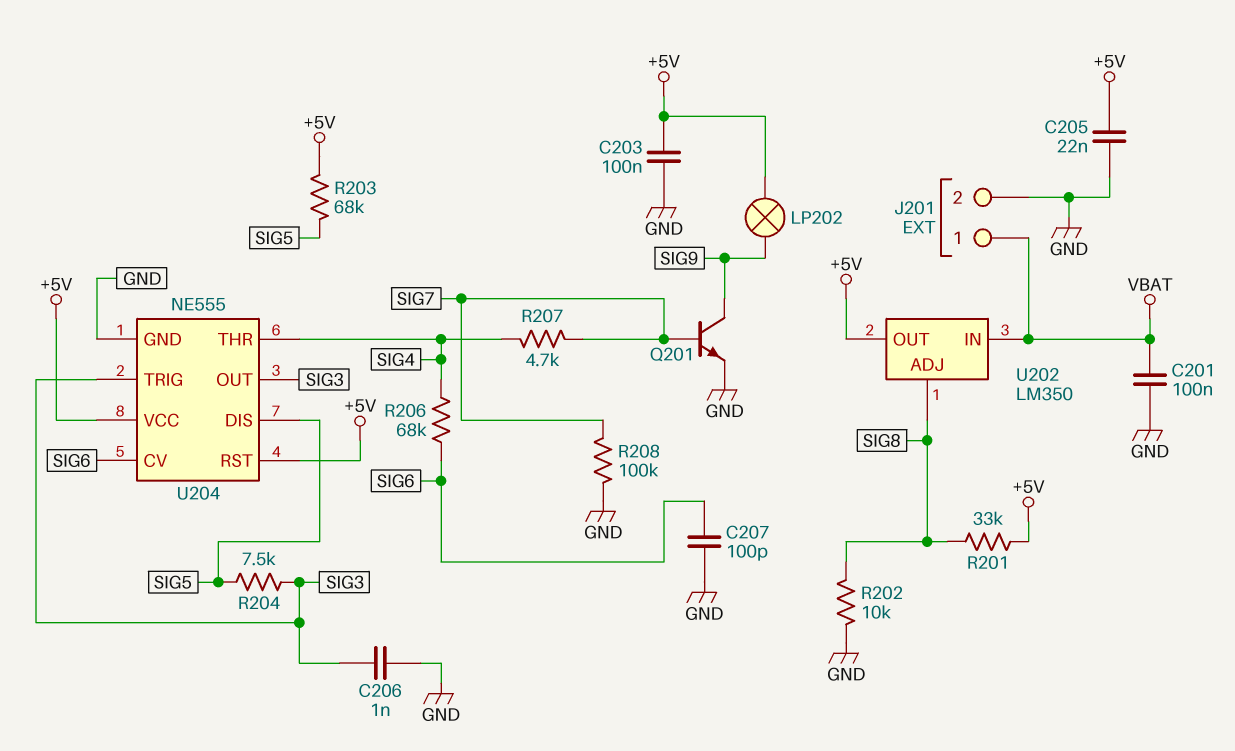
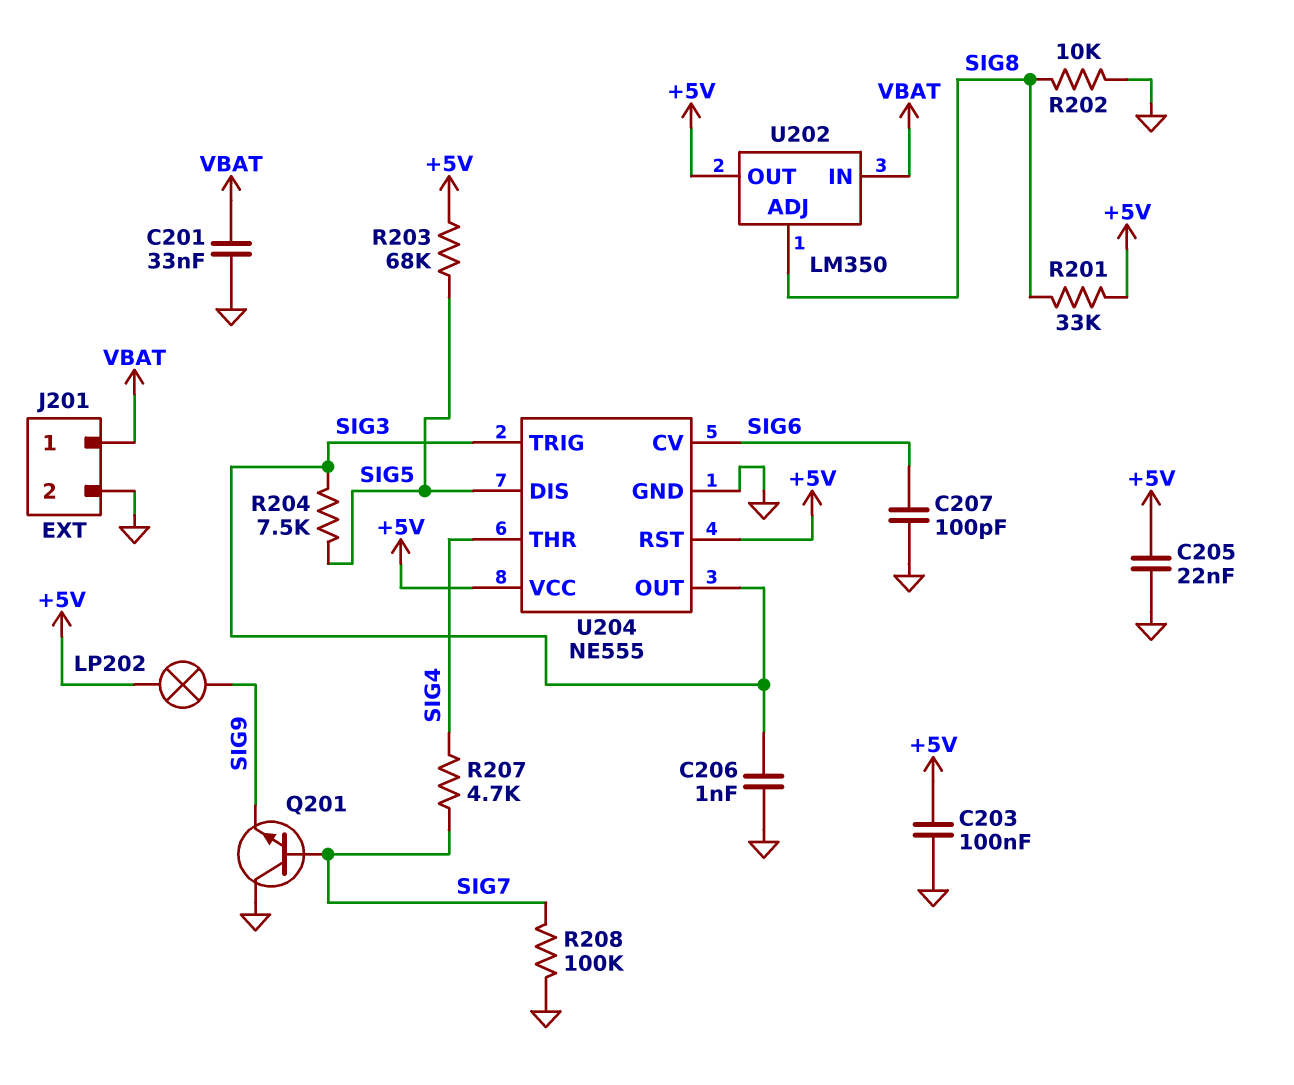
C201: 100nF (GND, VBAT) -> 33nF (GND, VBAT)
Q201: NPN (B SIG7, C SIG9, E GND) -> NPN (B SIG7, C GND, E SIG9)
R206: 68k (SIG4, SIG6) -> none

